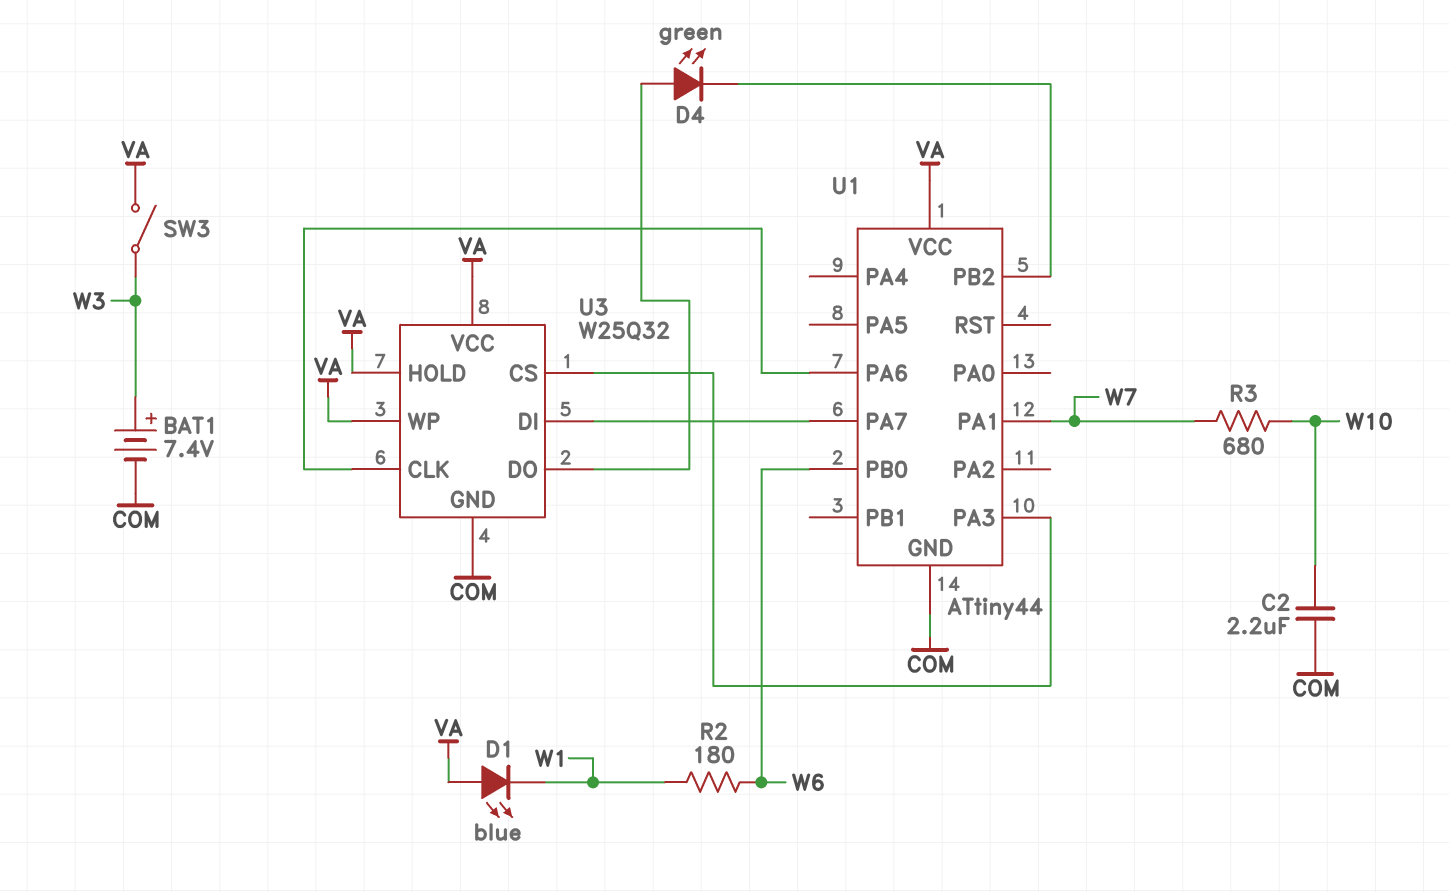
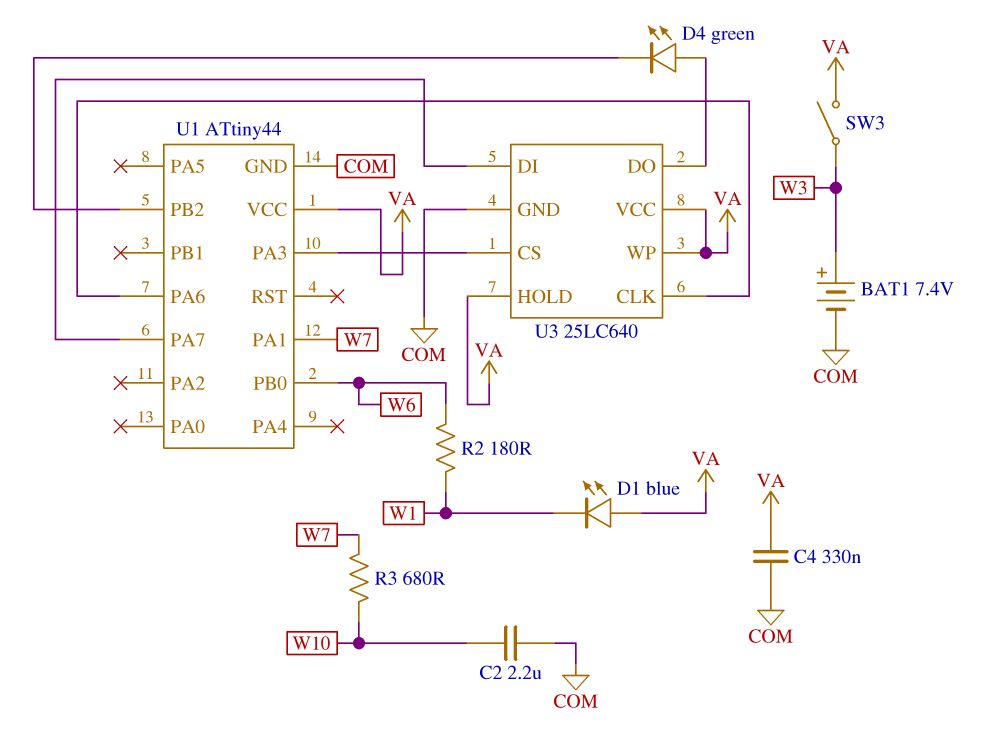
C4: none -> 330nF (COM, VA)
U3: W25Q32 -> 25LC640

